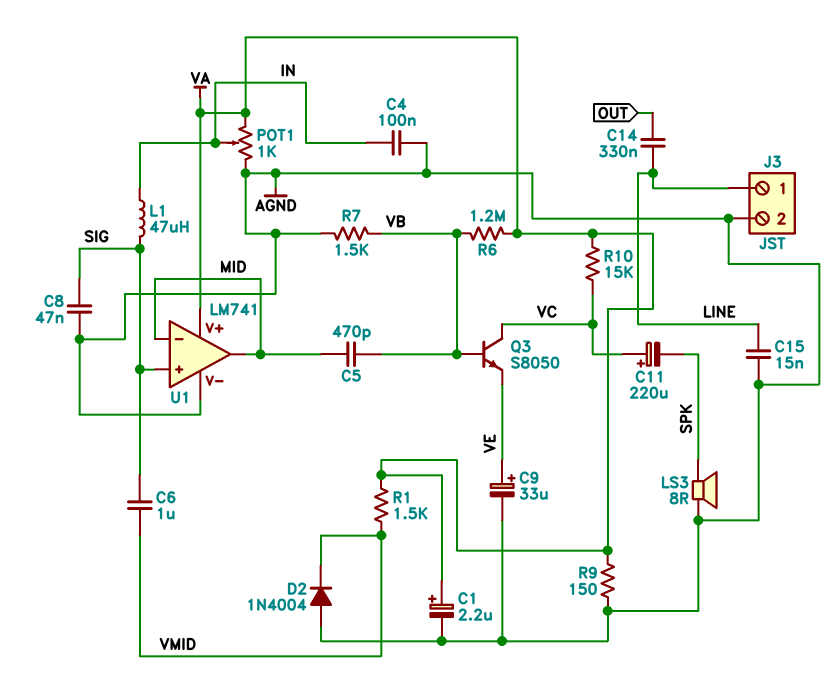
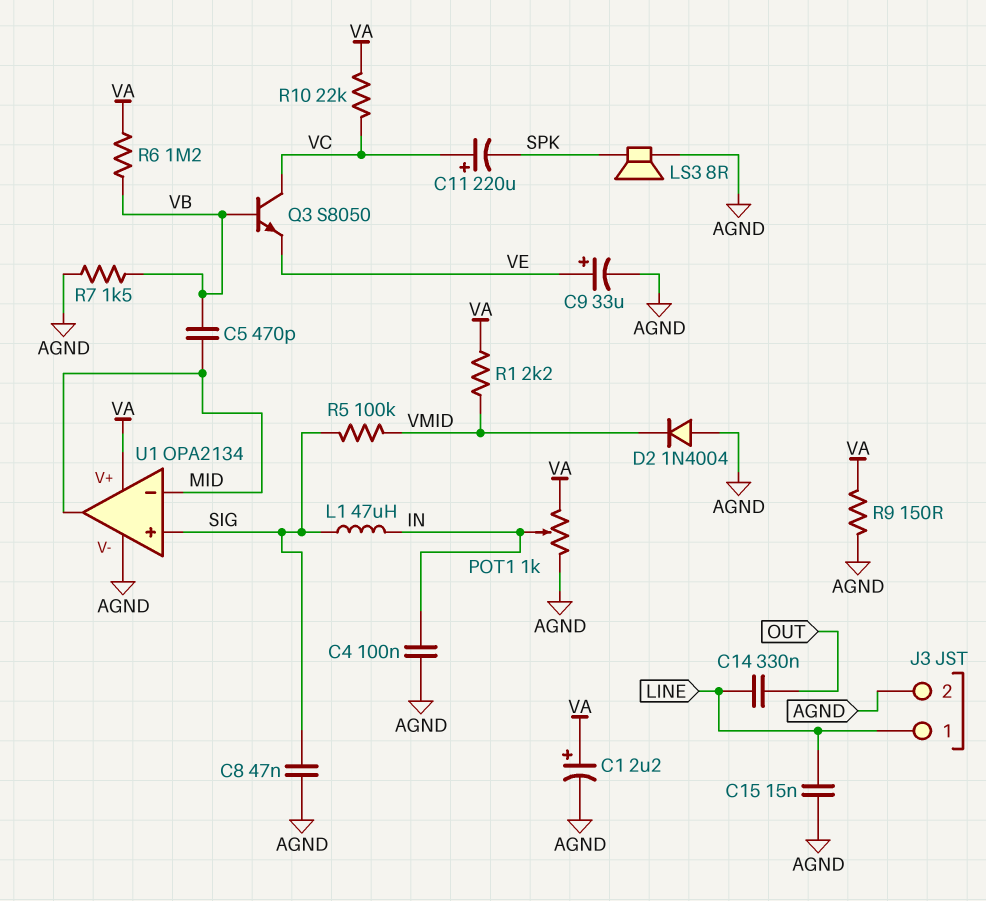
C6: 1uF (SIG, VMID) -> none
R1: 1.5k (VA, VMID) -> 2.2k (VA, VMID)
R5: none -> 100k (SIG, VMID)
R10: 15k (VA, VC) -> 22k (VA, VC)
U1: LM741 -> OPA2134

